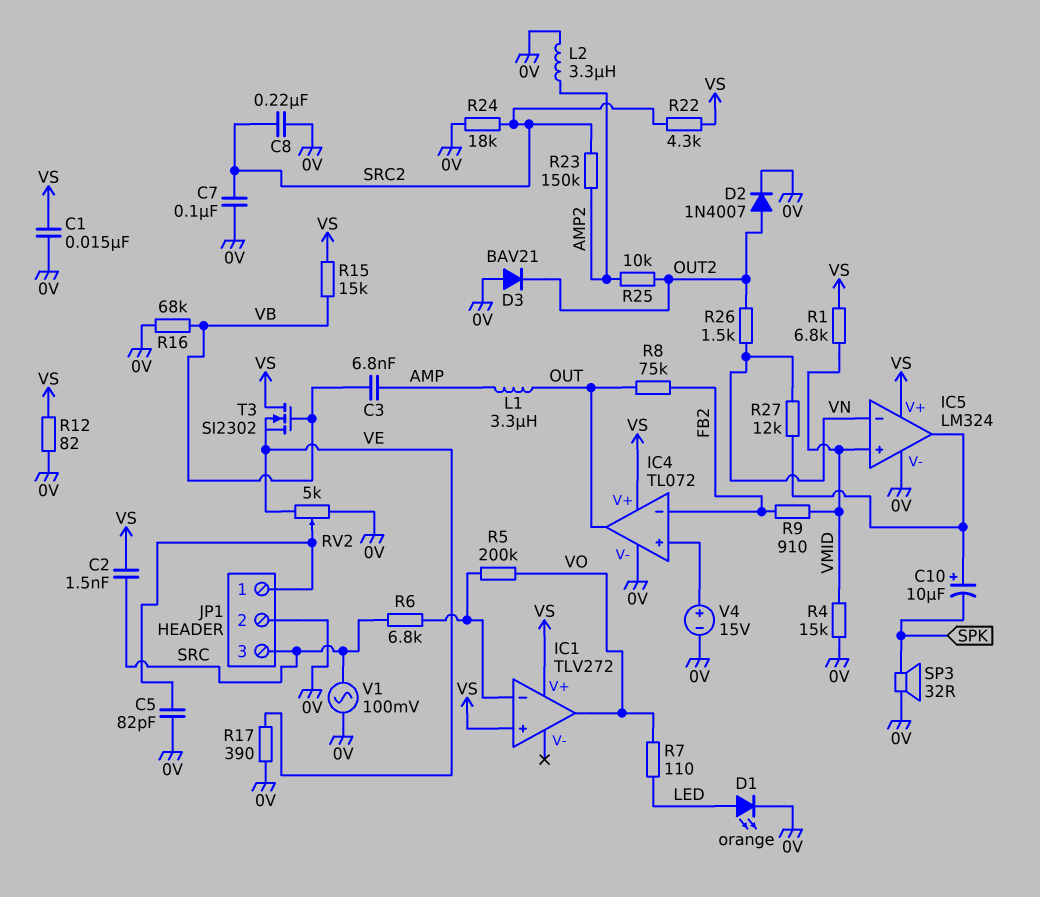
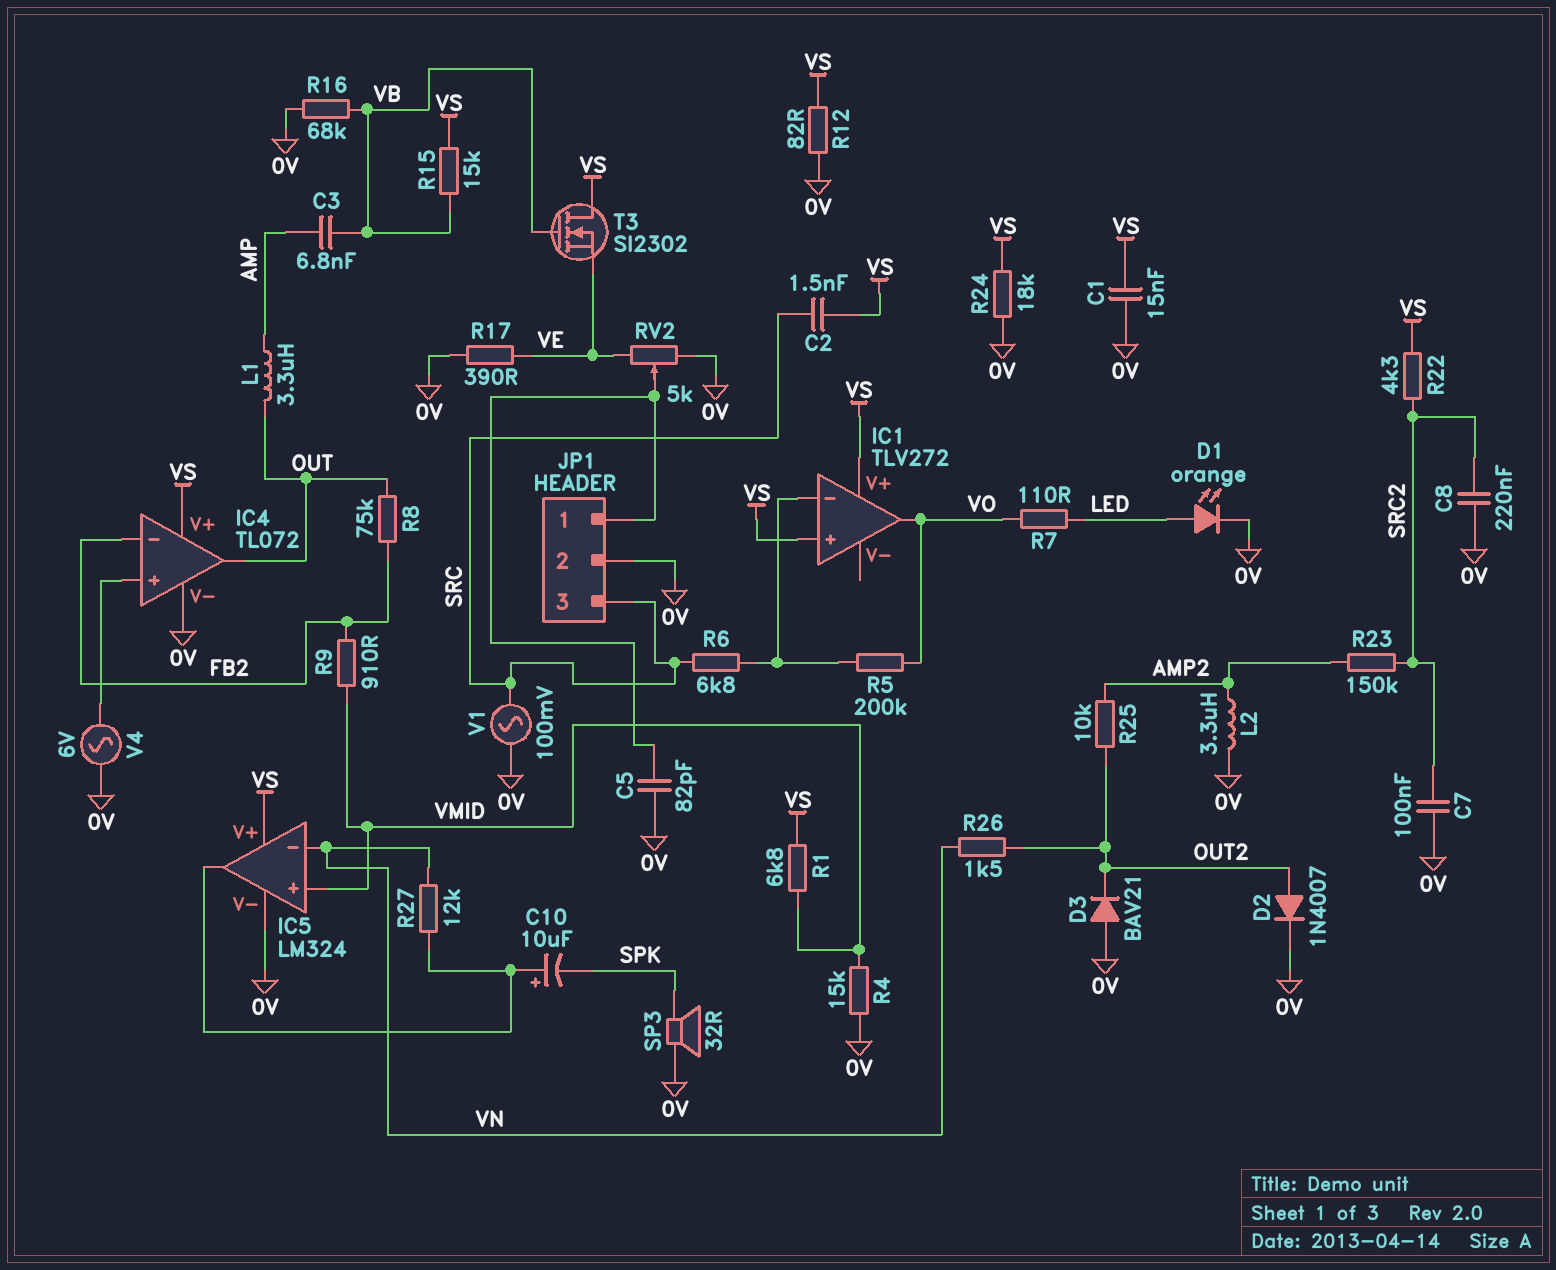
R24: 18k (0V, SRC2) -> 18k (0V, VS)
V4: 15V (plus IC4/in+, minus 0V) -> AC 6V (0V, IC4/in+)

